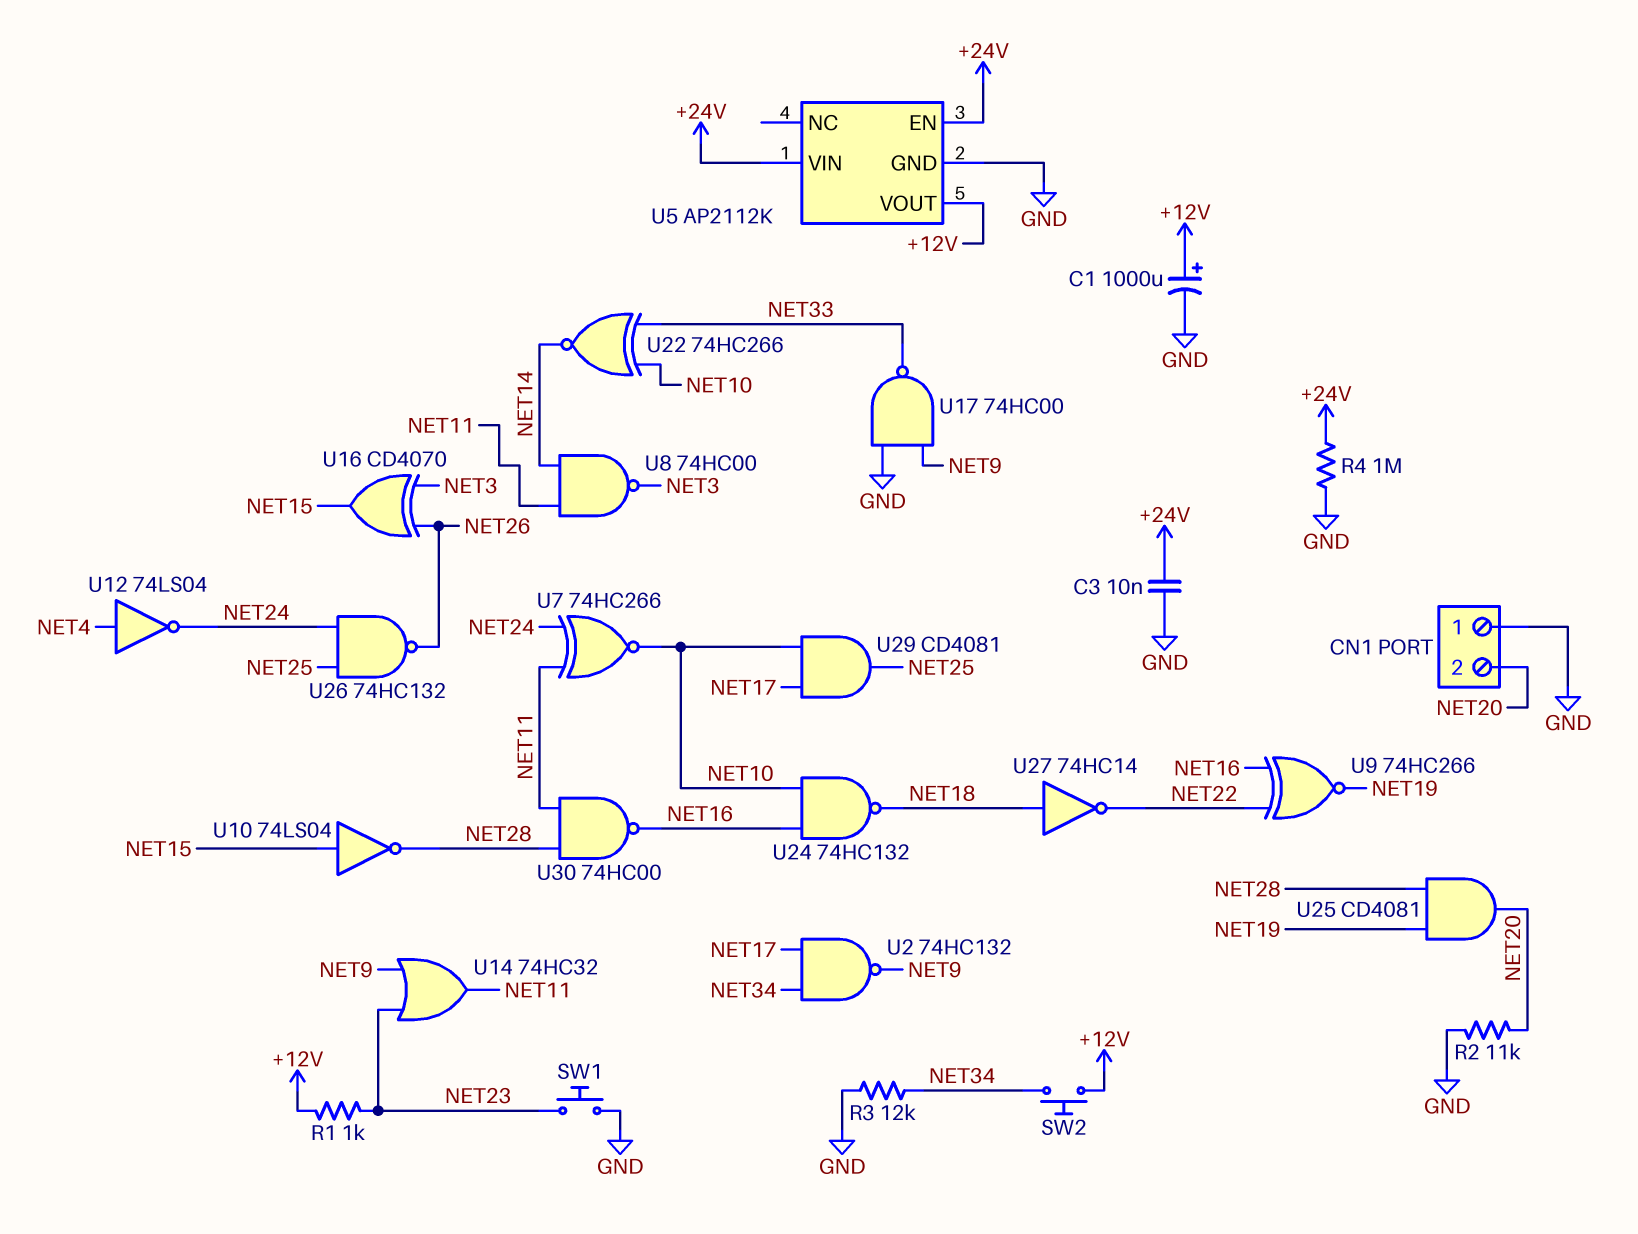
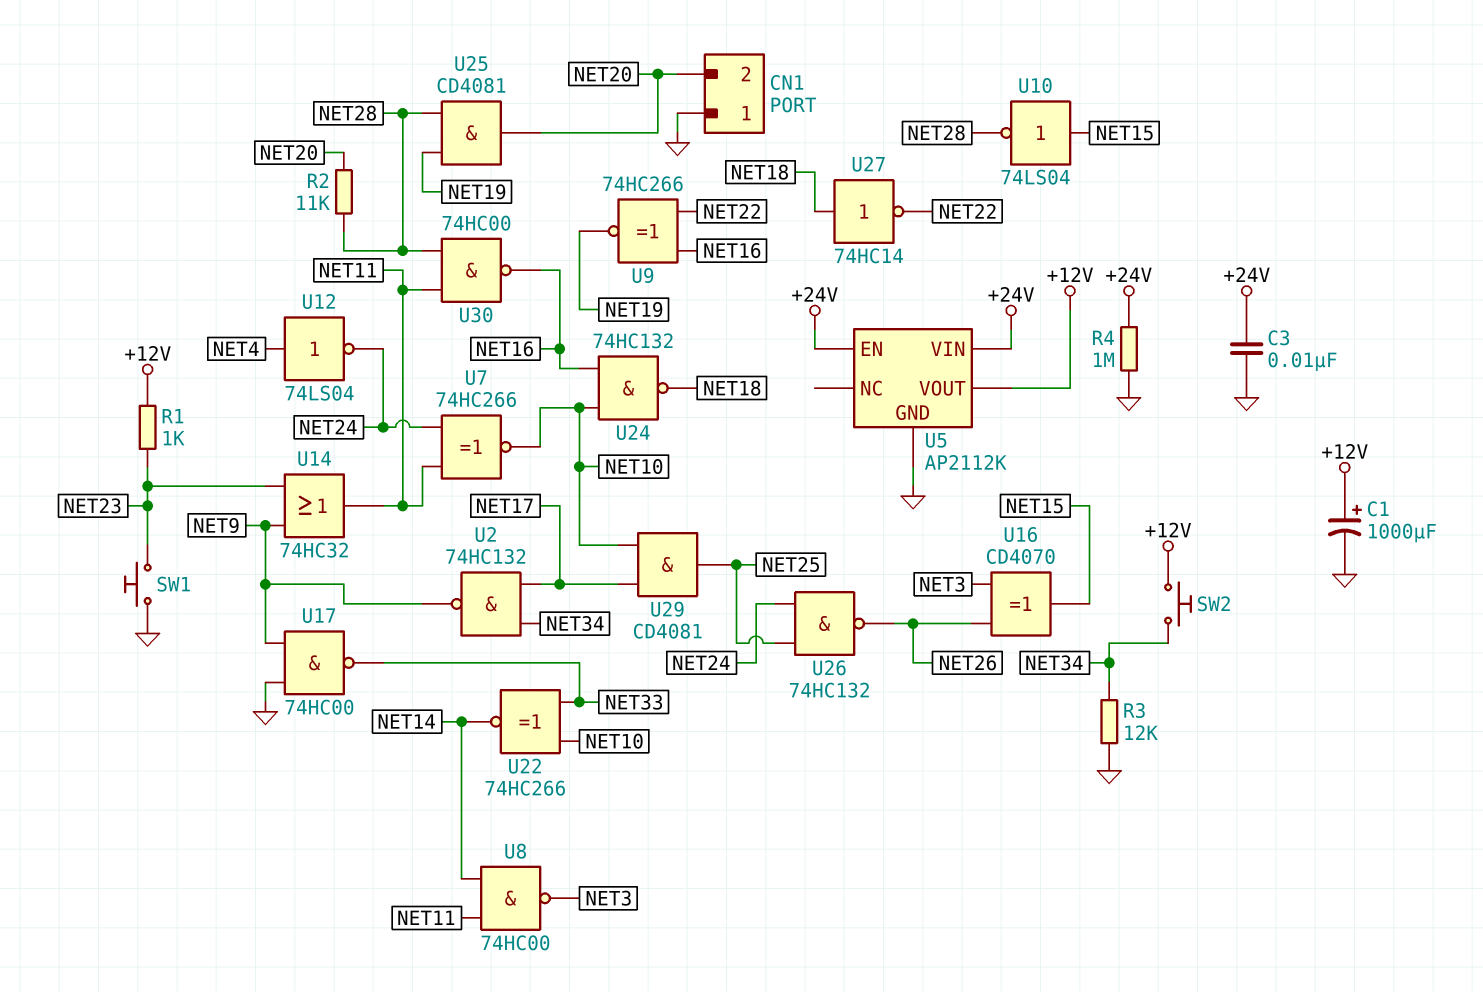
R2: 11k (GND, NET20) -> 11k (NET20, NET28)

